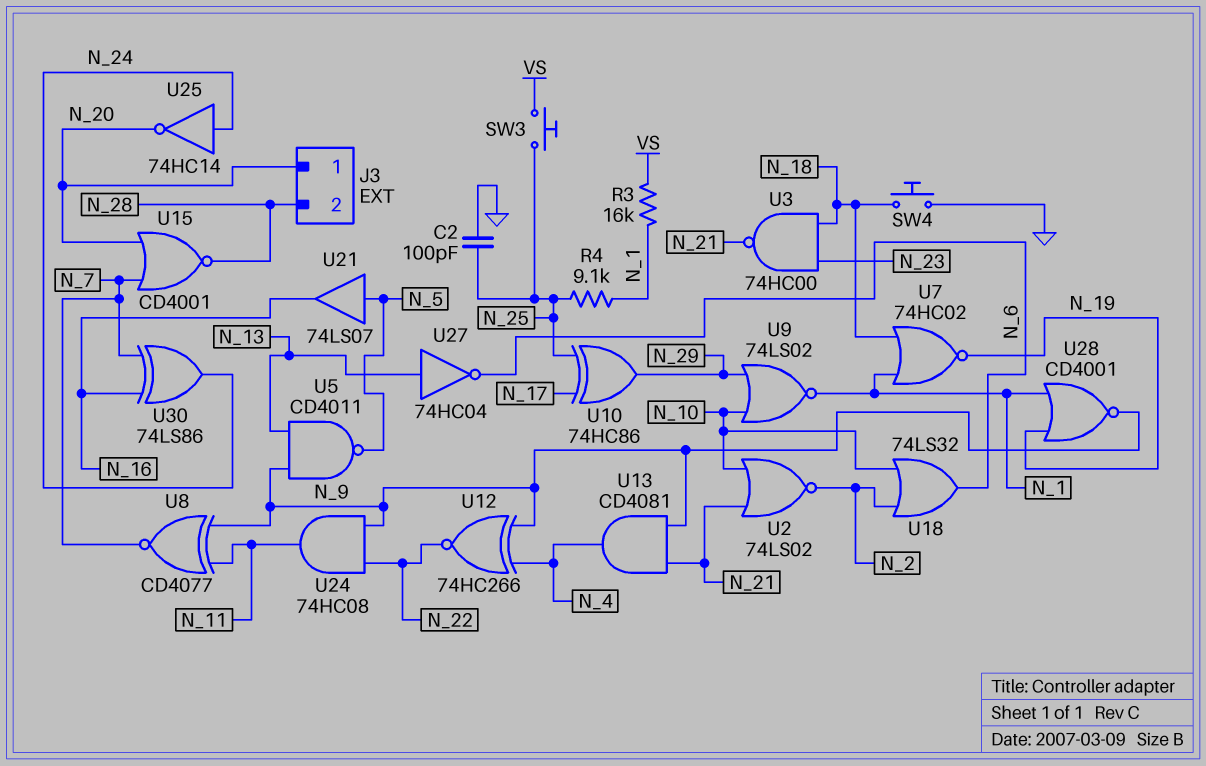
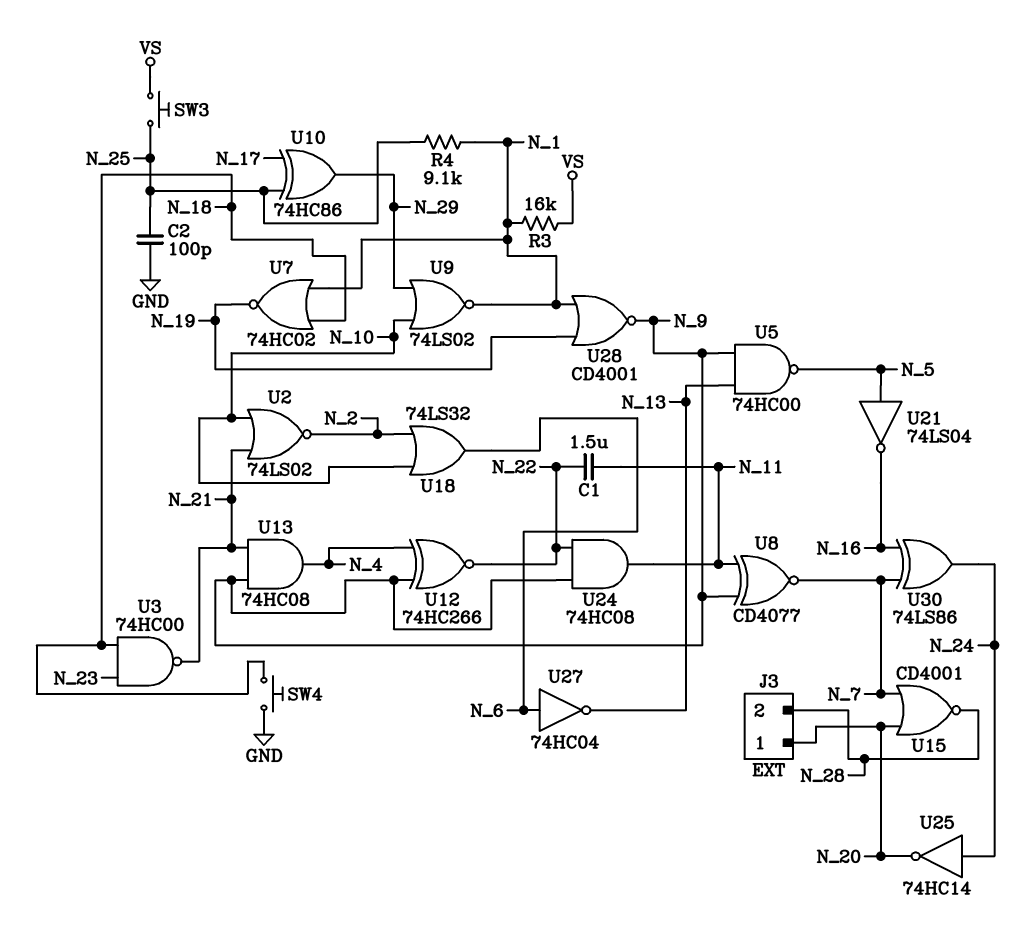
C1: none -> 1.5uF (N_11, N_22)
U5: NAND CD4011 (in N_9, in N_13, out N_5) -> NAND 74HC00 (in N_9, in N_13, out N_5)
U13: AND CD4081 (in N_9, in N_21, out N_4) -> AND 74HC08 (in N_9, in N_21, out N_4)
U21: buffer 74LS07 (in N_5, out N_16) -> NOT 74LS04 (in N_5, out N_16)
U27: NOT 74HC04 (in N_13, out N_6) -> NOT 74HC04 (in N_6, out N_13)

